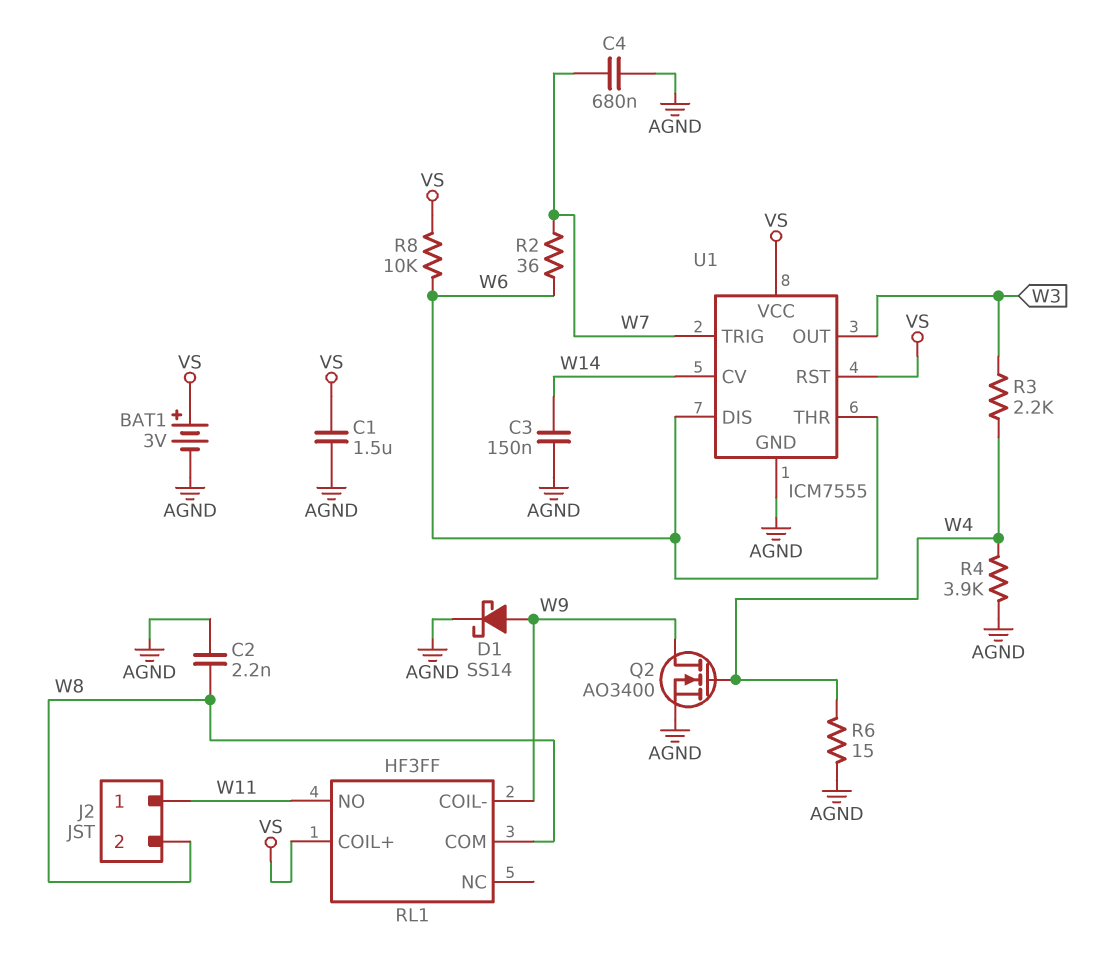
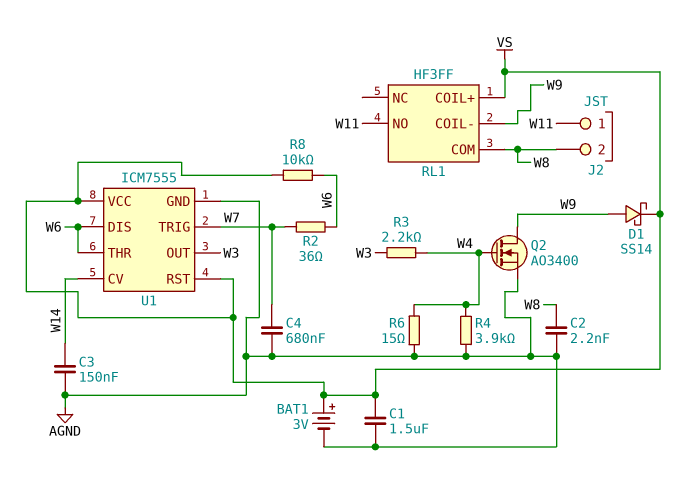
D1: schottky SS14 (A W9, K AGND) -> schottky SS14 (A W9, K VS)

